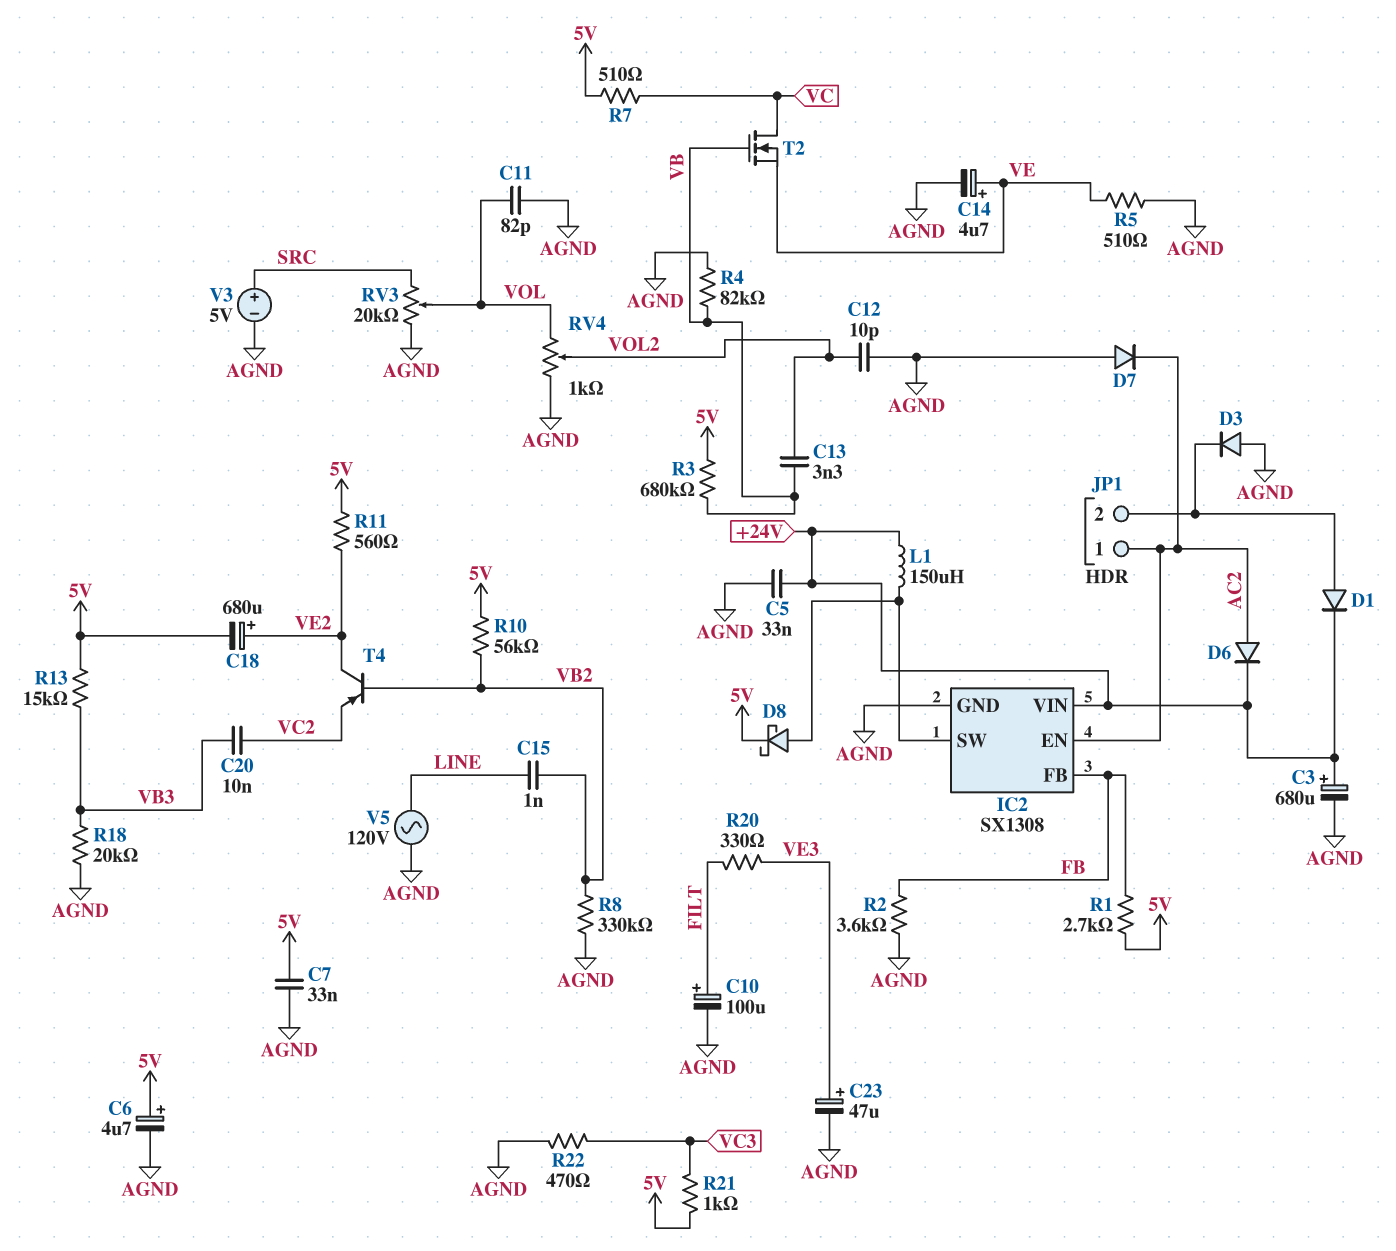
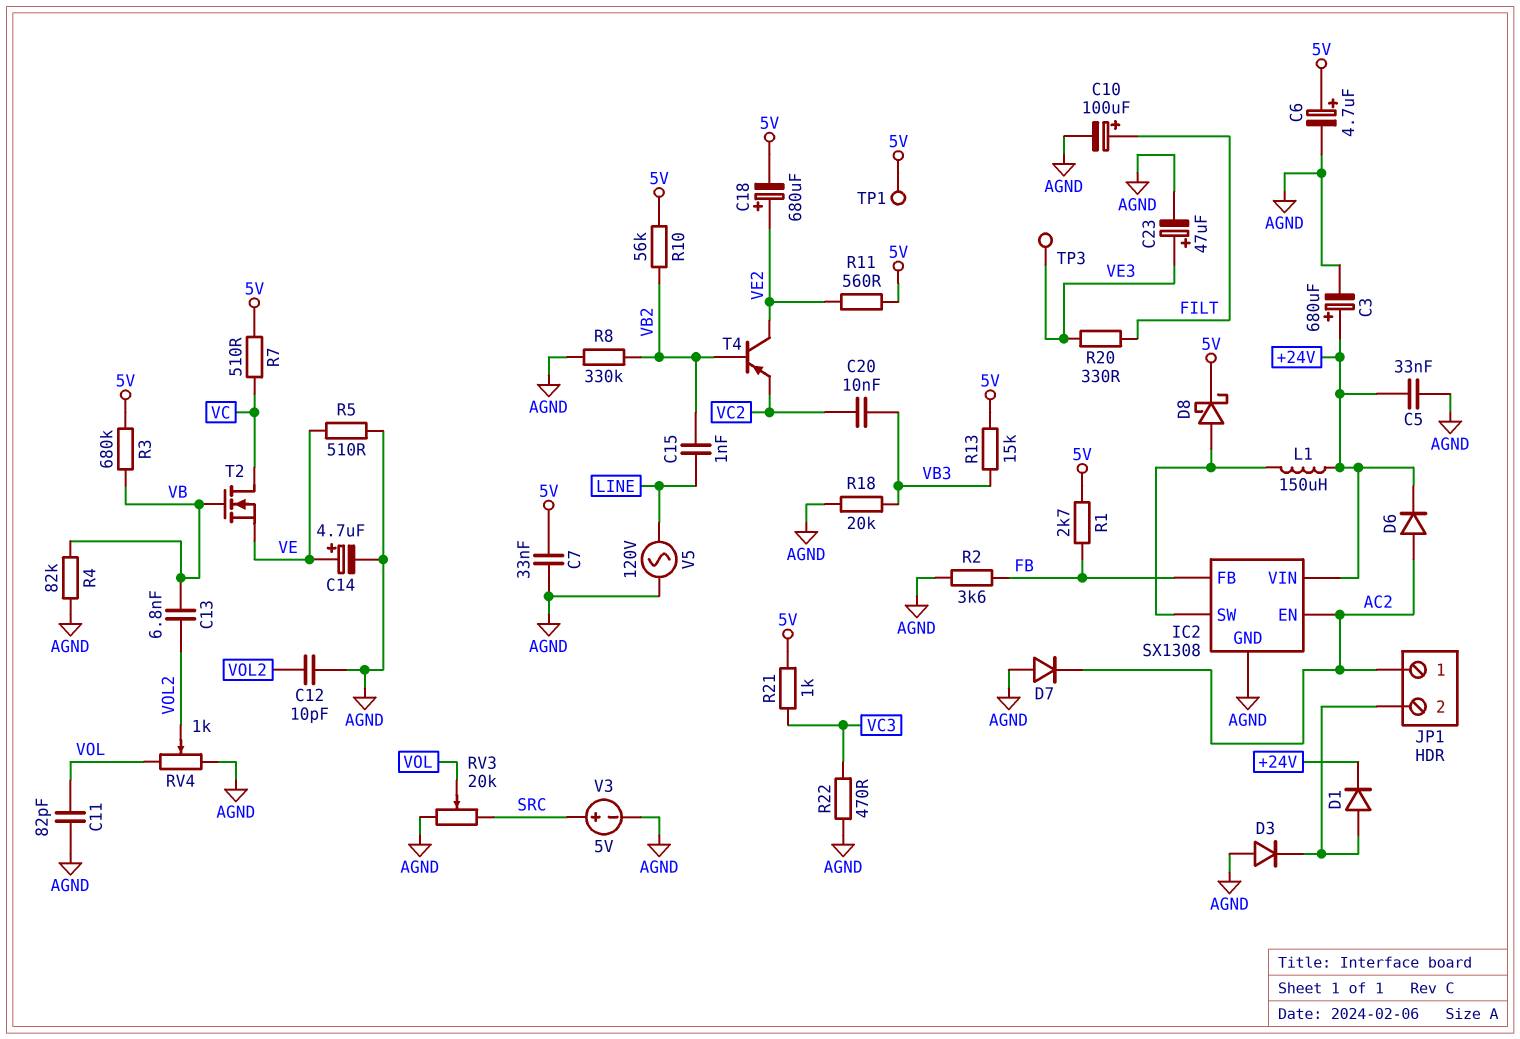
C13: 3.3nF (VB, VOL2) -> 6.8nF (VB, VOL2)
TP1: none -> test point (5V)
TP3: none -> test point (VE3)

